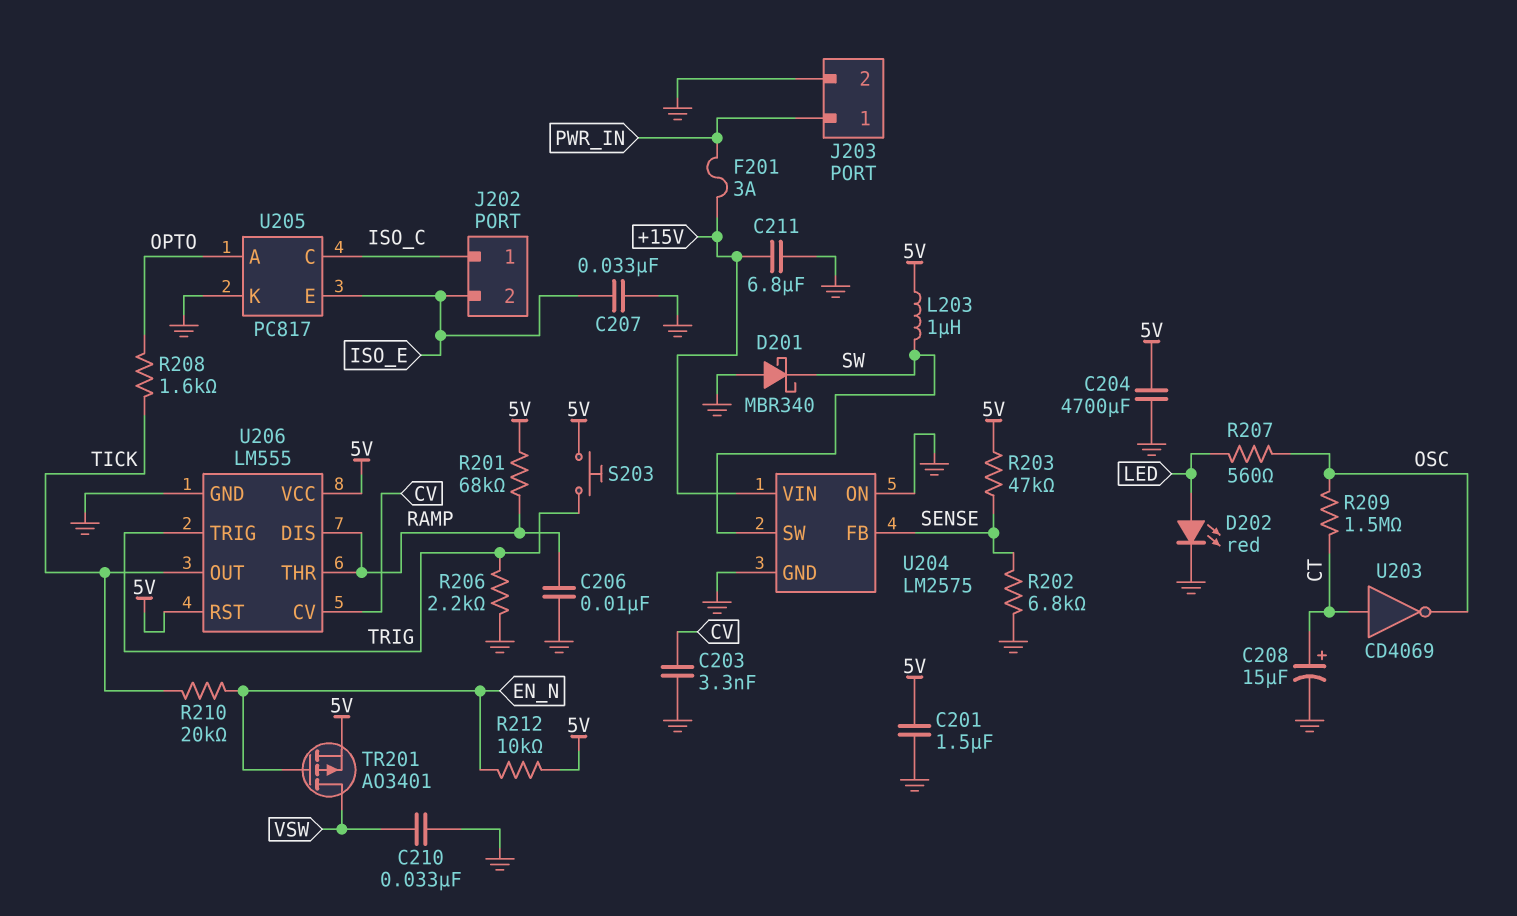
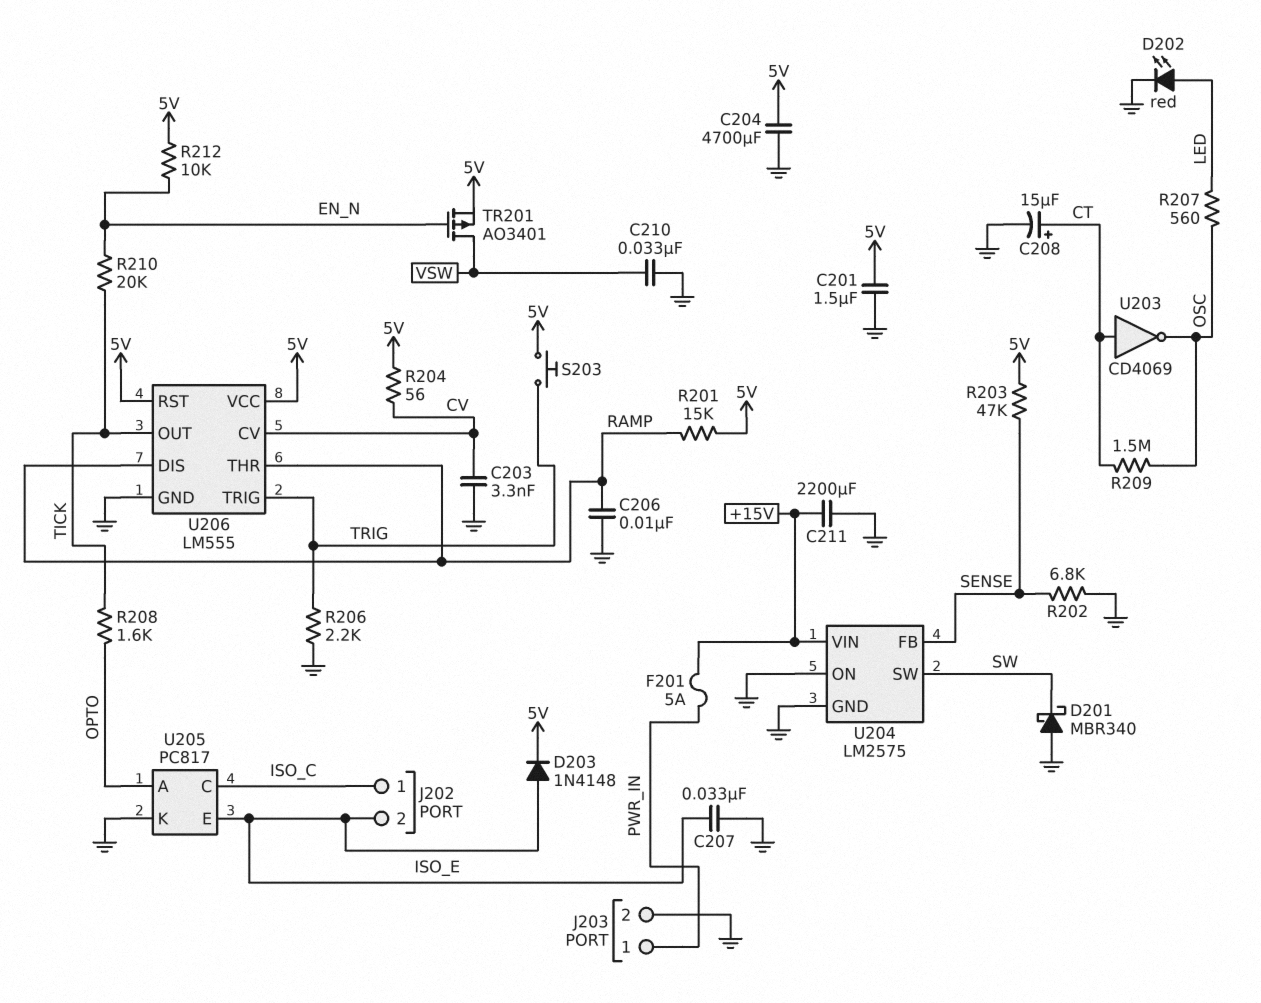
C211: 6.8uF (+15V, GND) -> 2200uF (+15V, GND)
D203: none -> diode 1N4148 (A ISO_E, K 5V)
F201: 3A (+15V, PWR_IN) -> 5A (+15V, PWR_IN)
L203: 1uH (5V, SW) -> none
R201: 68k (5V, RAMP) -> 15k (5V, RAMP)
R204: none -> 56 (5V, CV)

